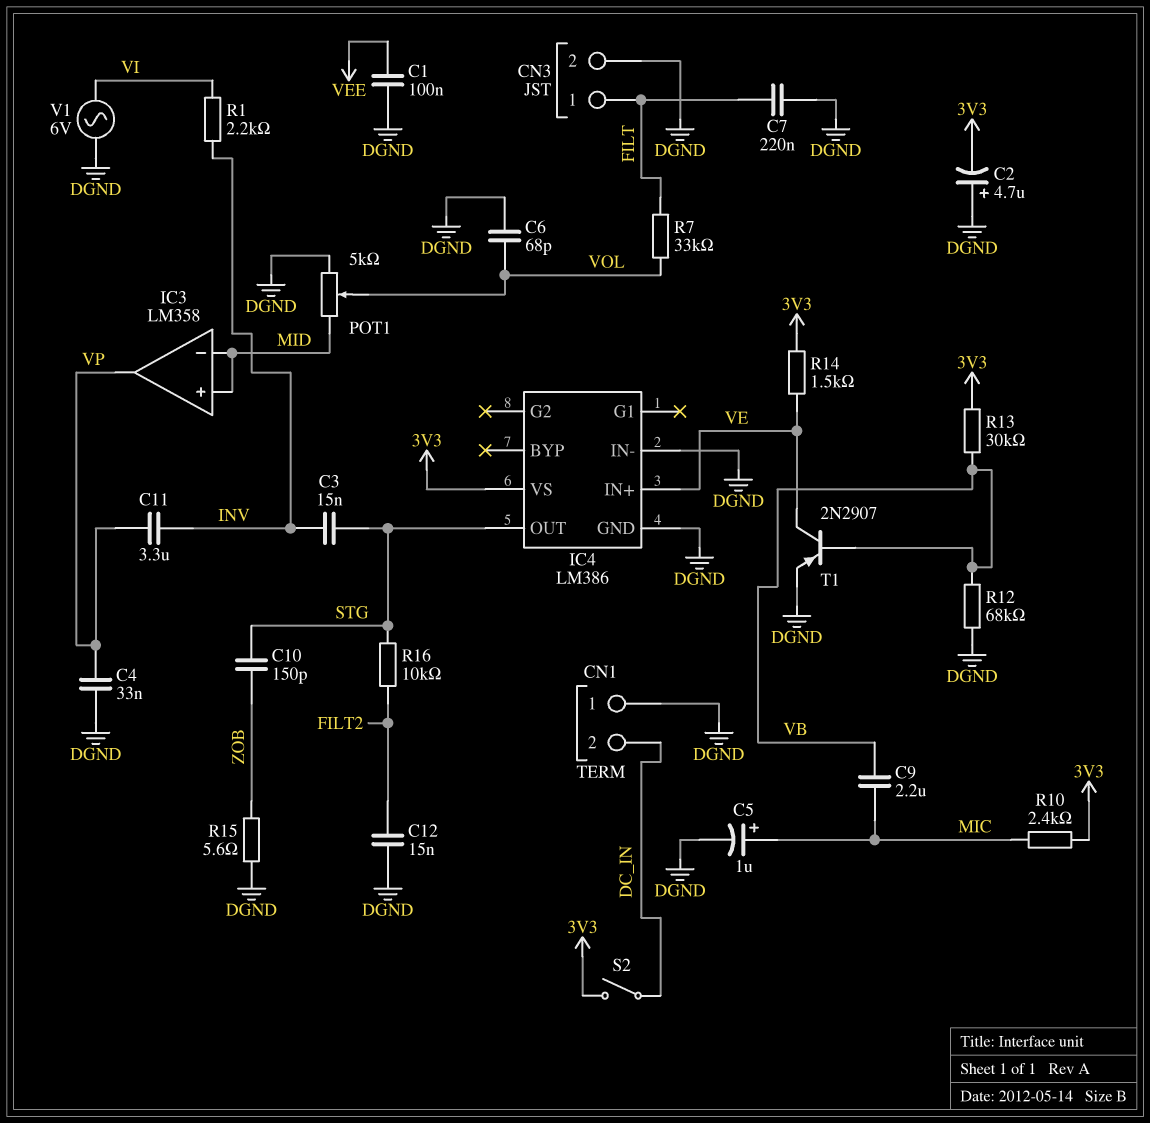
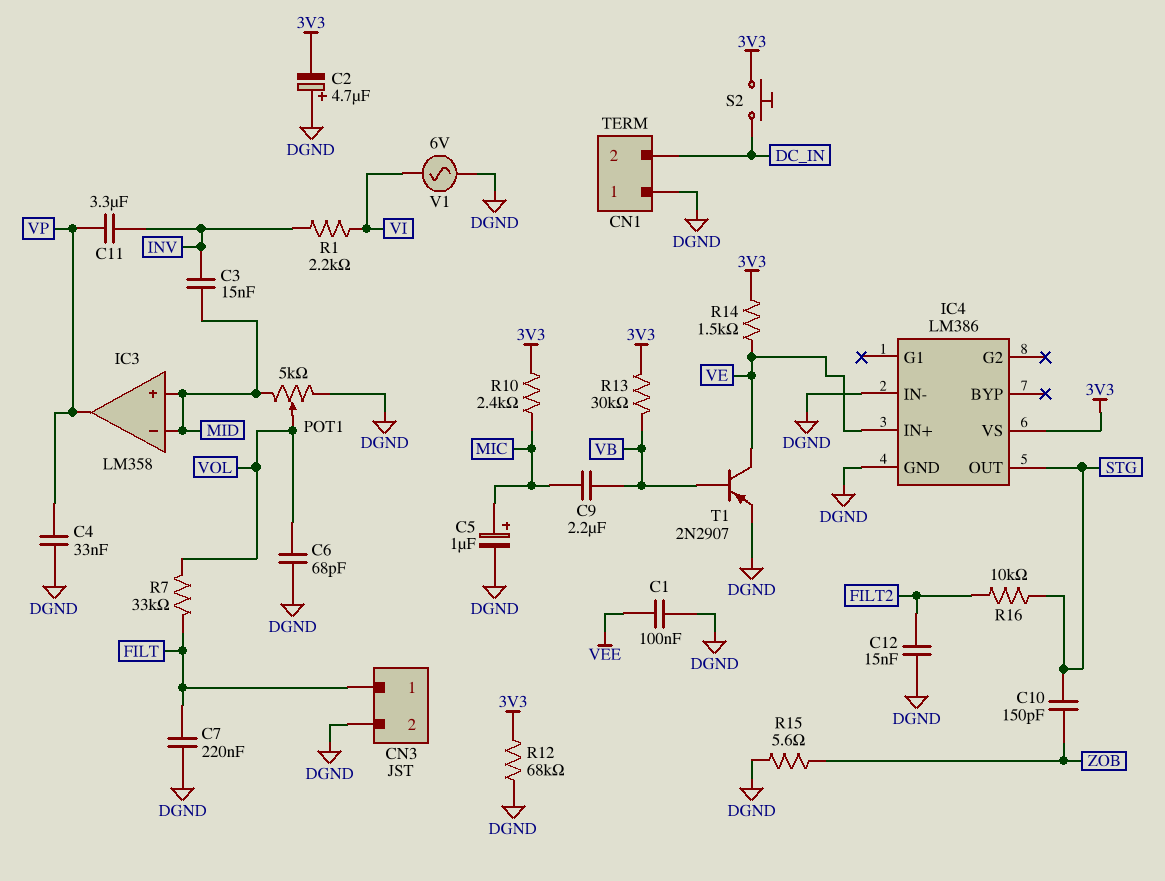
C3: 15nF (INV, STG) -> 15nF (INV, MID)
R12: 68k (DGND, VB) -> 68k (3V3, DGND)
S2: switch (3V3, DC_IN) -> button (3V3, DC_IN)

